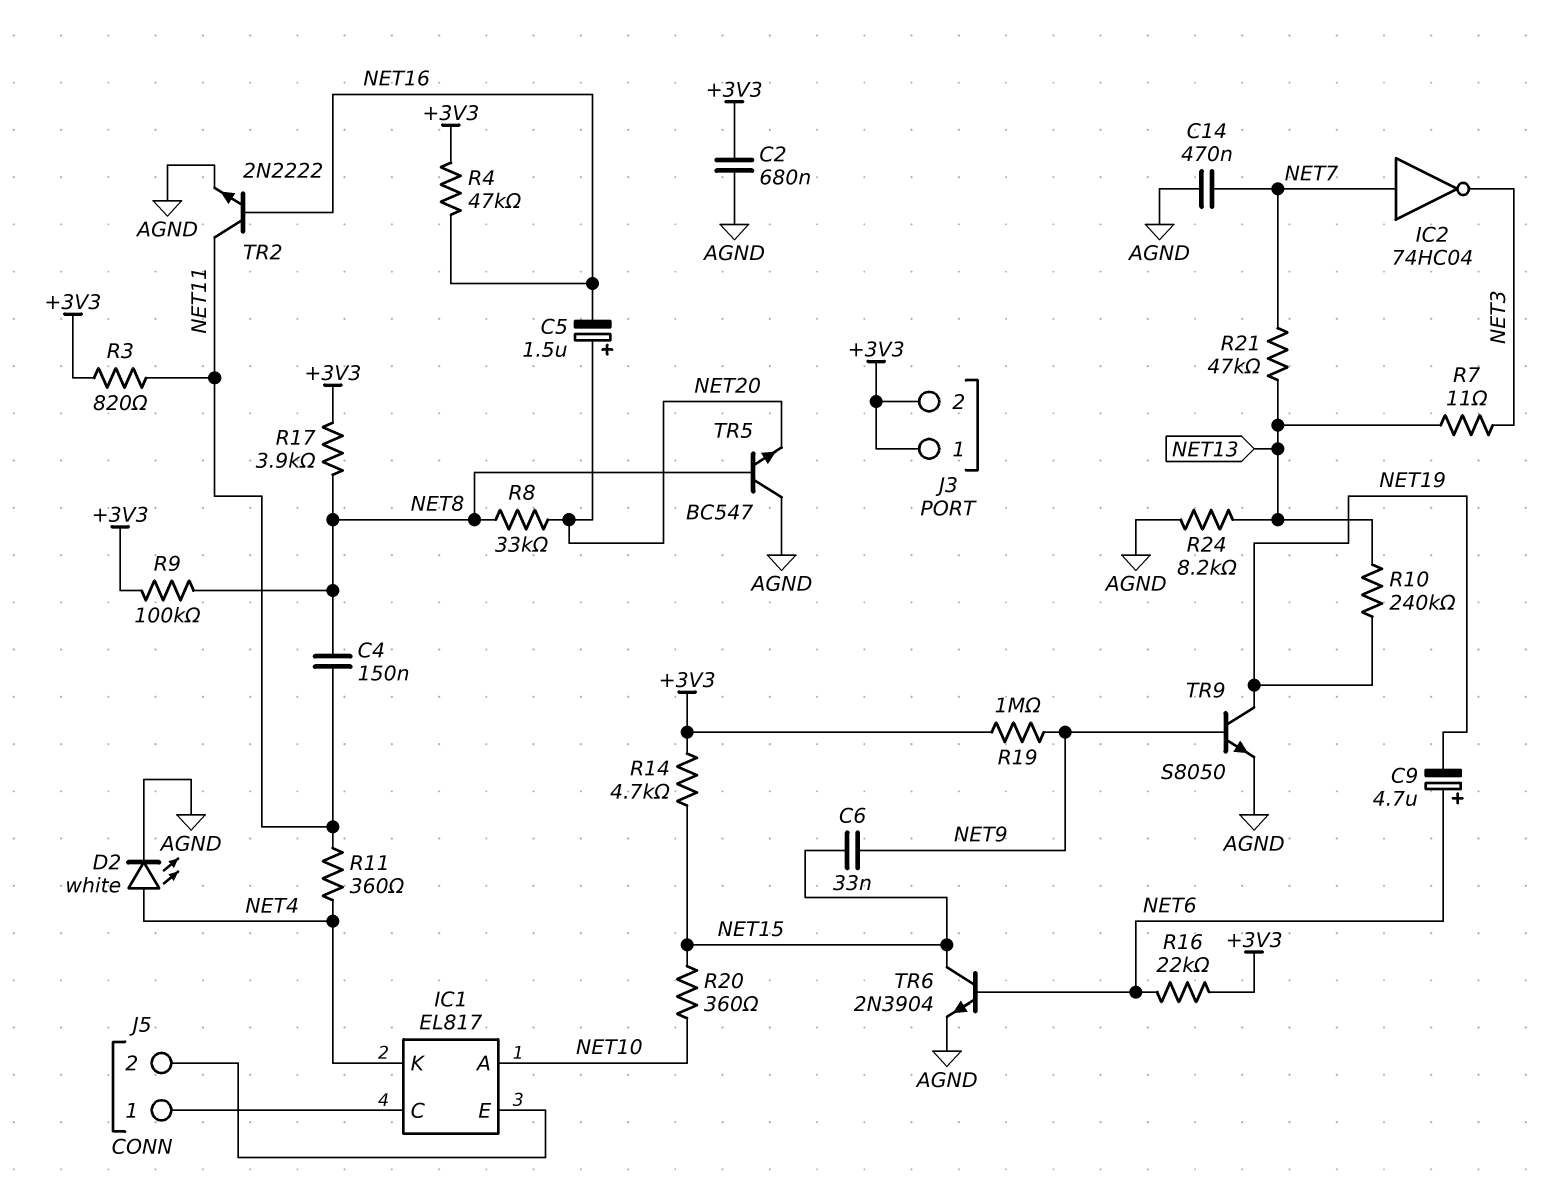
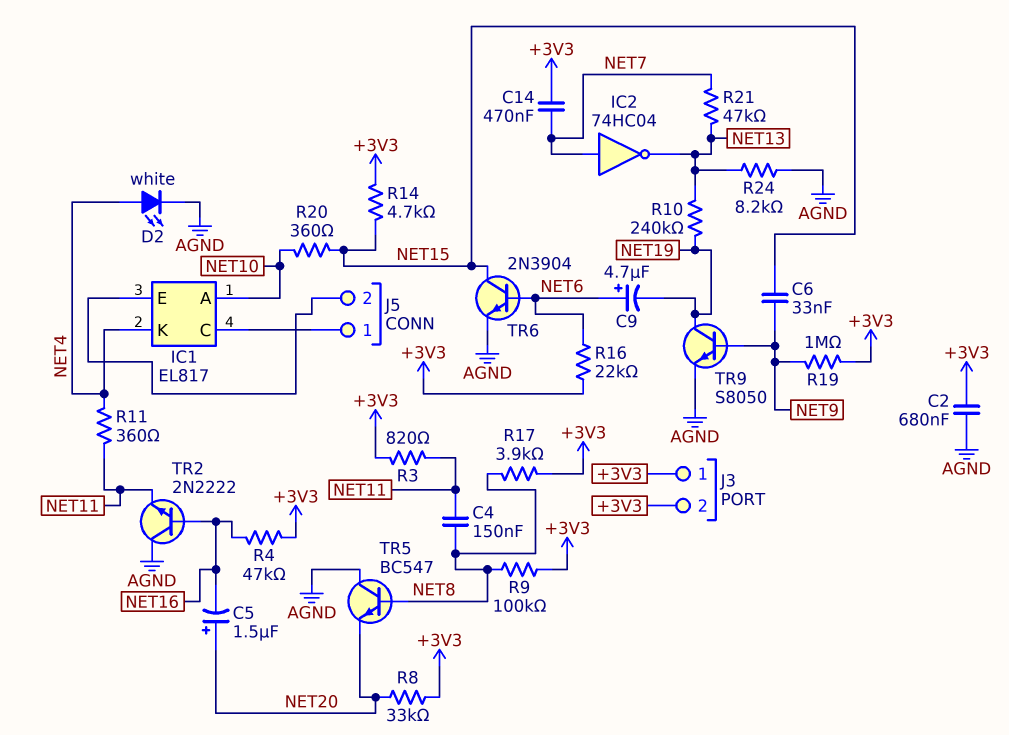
C14: 470nF (AGND, NET7) -> 470nF (+3V3, NET7)
IC2: NOT 74HC04 (in NET7, out NET3) -> NOT 74HC04 (in NET7, out NET13)
R7: 11 (NET3, NET13) -> none
R8: 33k (NET8, NET20) -> 33k (+3V3, NET20)
TR2: NPN 2N2222 (B NET16, C NET11, E AGND) -> NPN 2N2222 (B NET16, C AGND, E NET11)

